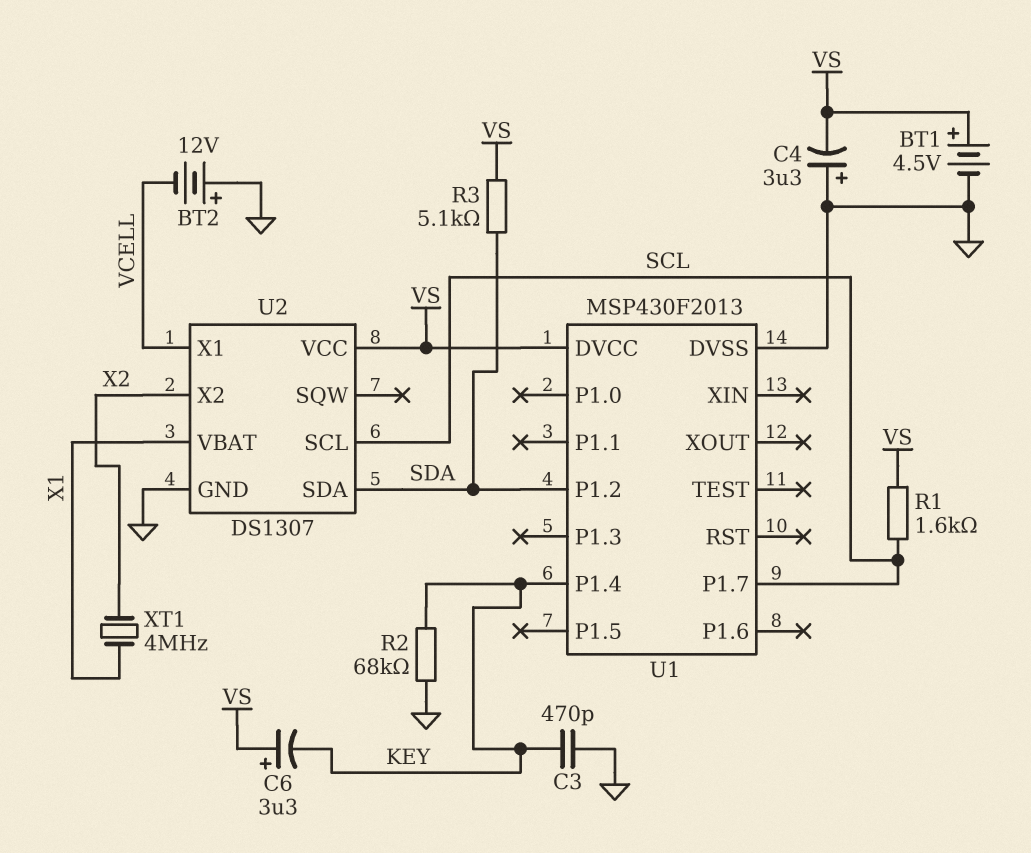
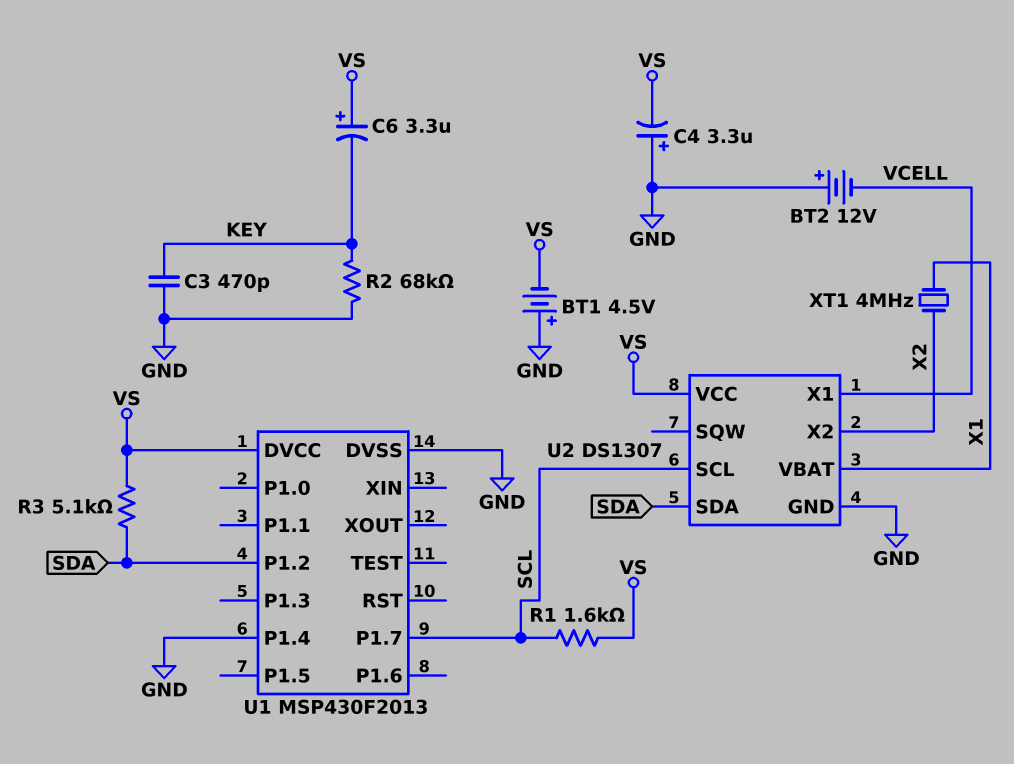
BT1: 4.5V (plus VS, minus GND) -> 4.5V (plus GND, minus VS)
U1 pin P1.4: KEY -> GND

